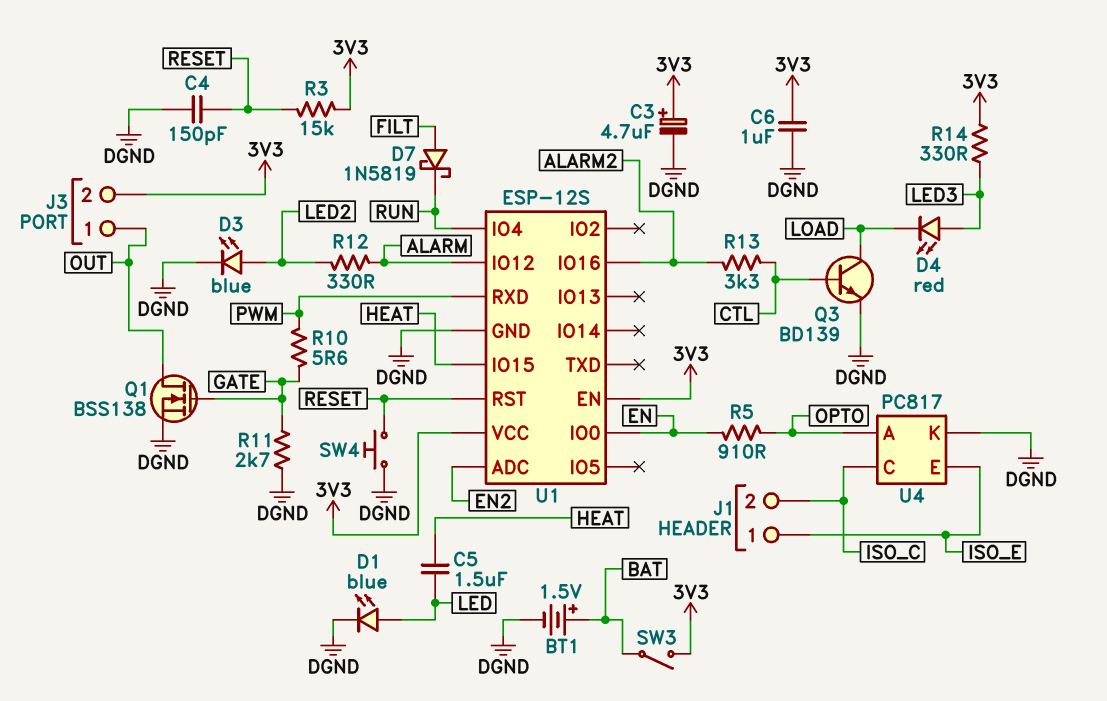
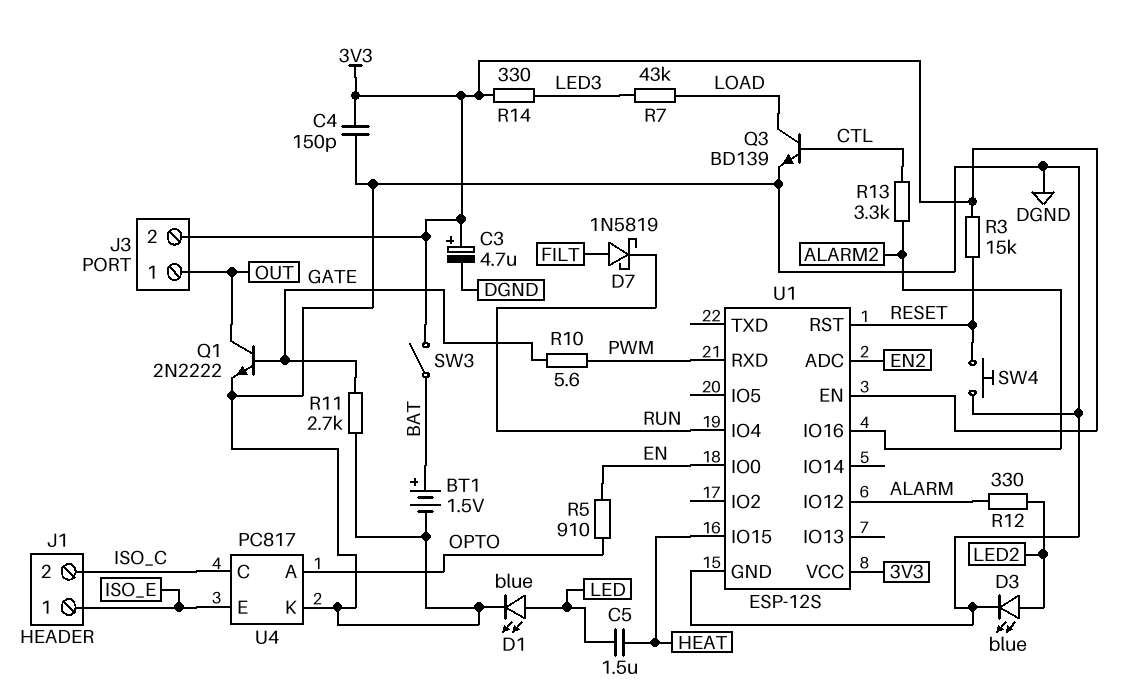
C4: 150pF (DGND, RESET) -> 150pF (3V3, DGND)
C6: 1uF (3V3, DGND) -> none
D4: LED red (A LED3, K LOAD) -> none
Q1: NMOS BSS138 (G GATE, D OUT, S DGND) -> NPN 2N2222 (B GATE, C OUT, E DGND)
R7: none -> 43k (LED3, LOAD)

